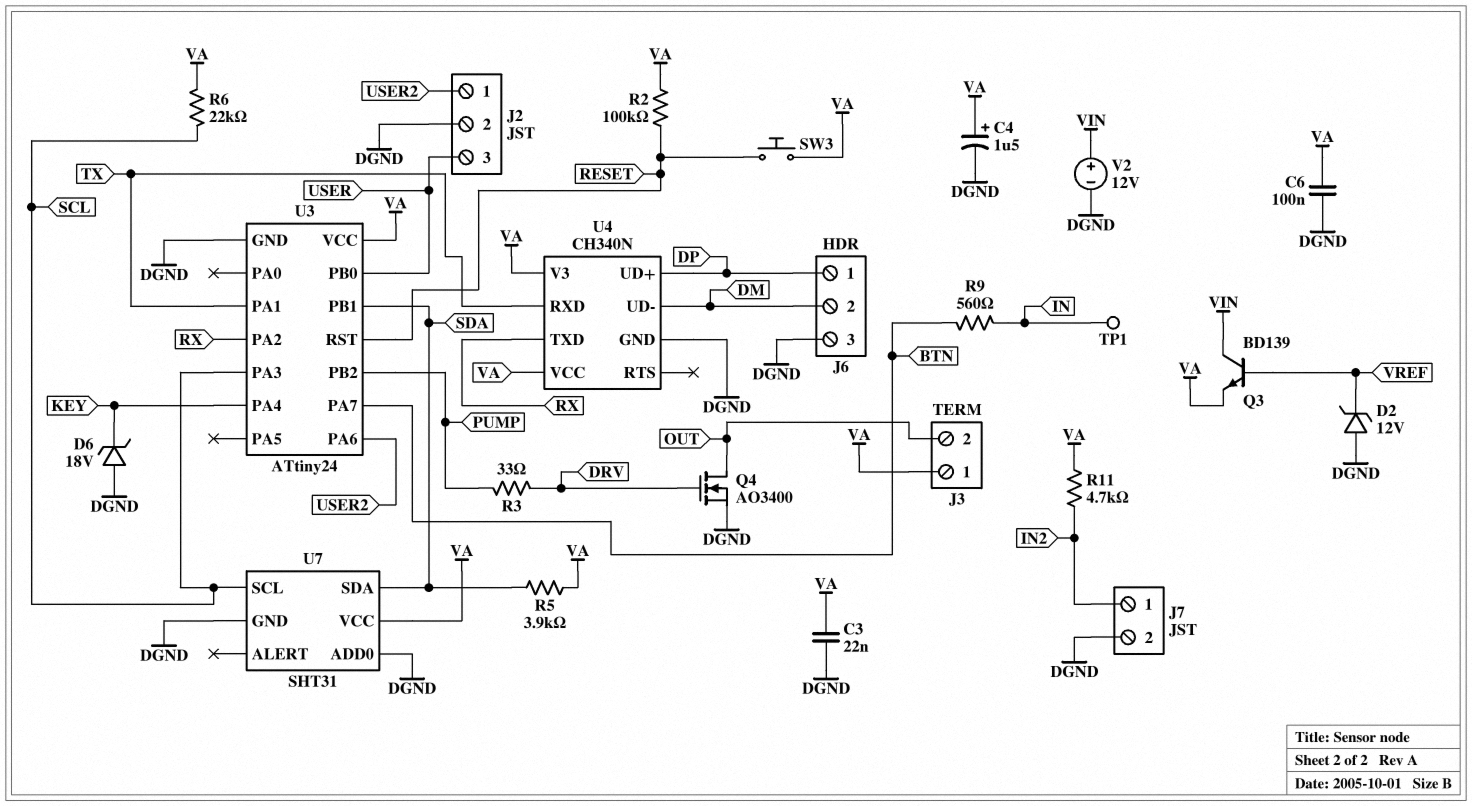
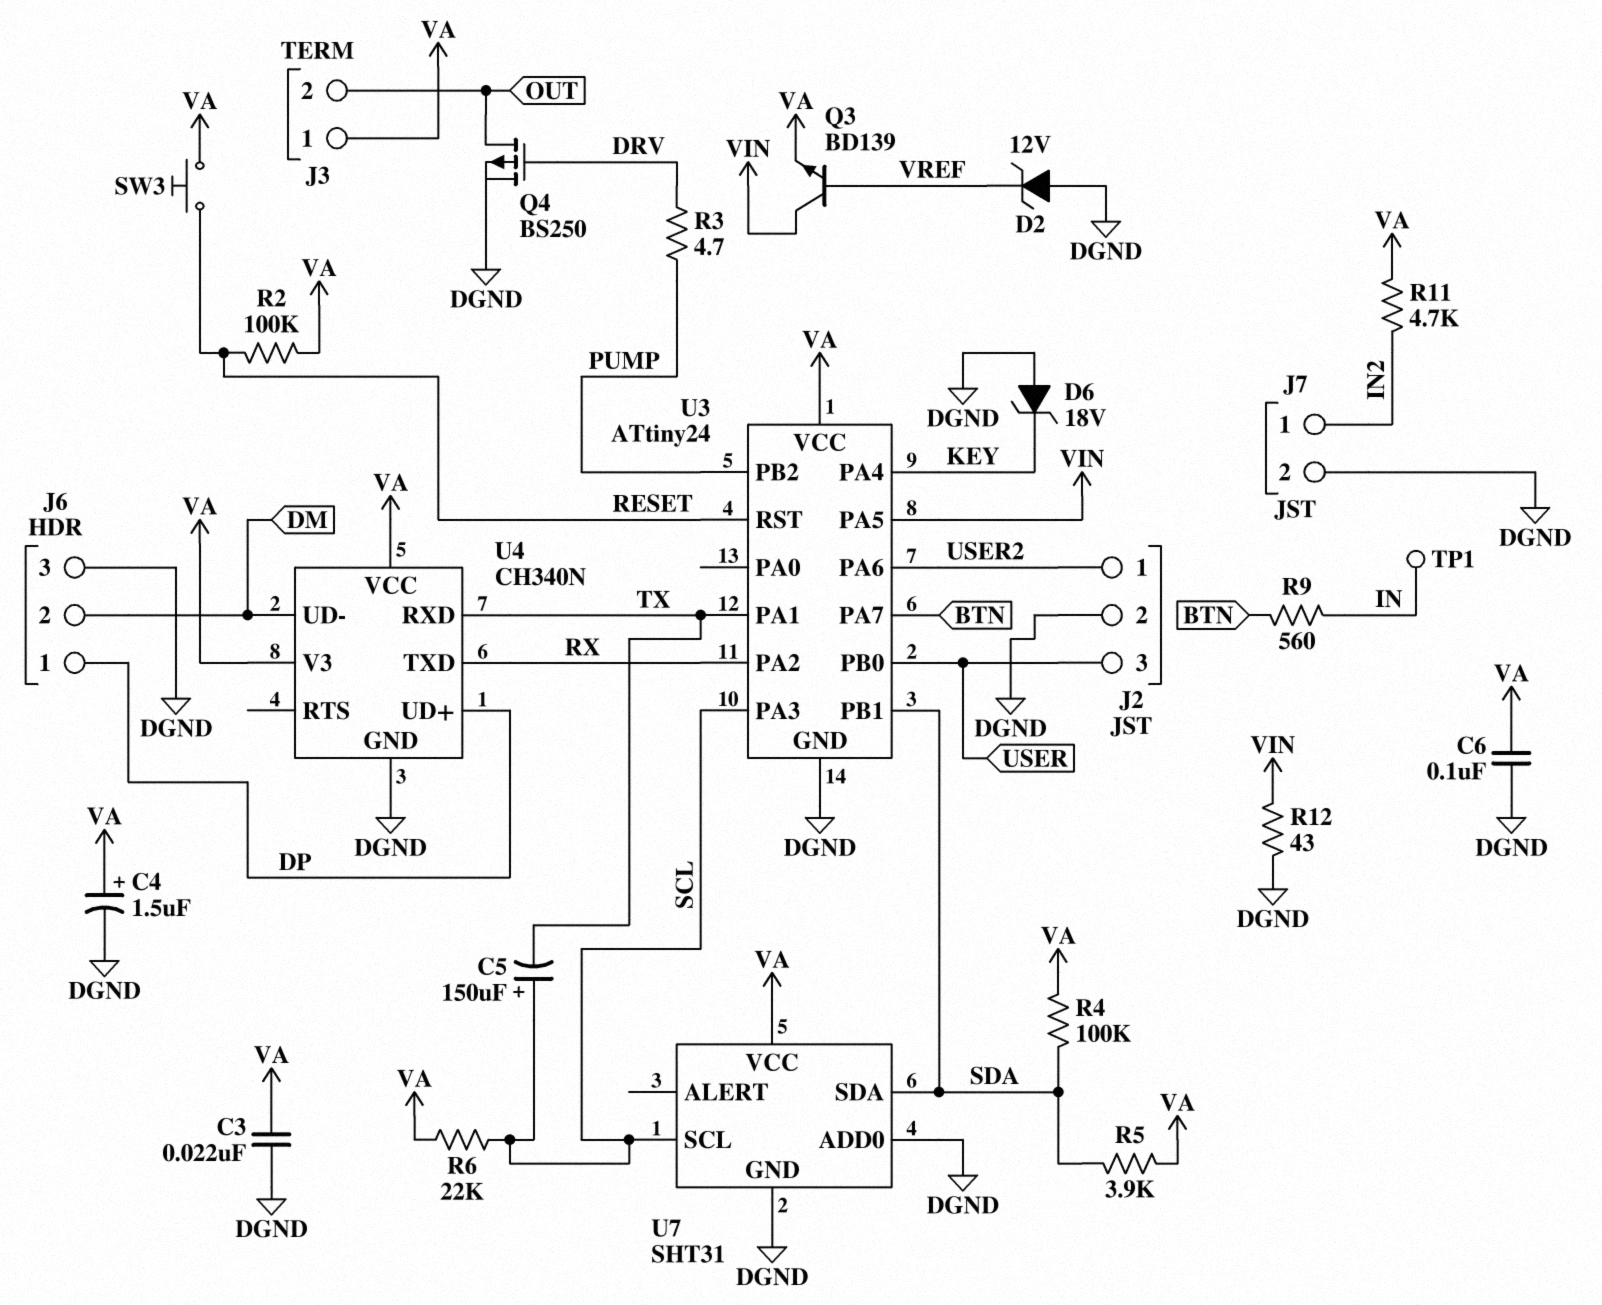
C5: none -> 150uF (plus SCL, minus TX)
Q4: NMOS AO3400 (G DRV, D OUT, S DGND) -> PMOS BS250 (G DRV, D OUT, S DGND)
R3: 33 (DRV, PUMP) -> 4.7 (DRV, PUMP)
R4: none -> 100k (SDA, VA)
R12: none -> 43 (DGND, VIN)
U3 pin PA5: none -> VIN
V2: 12V (plus VIN, minus DGND) -> none

